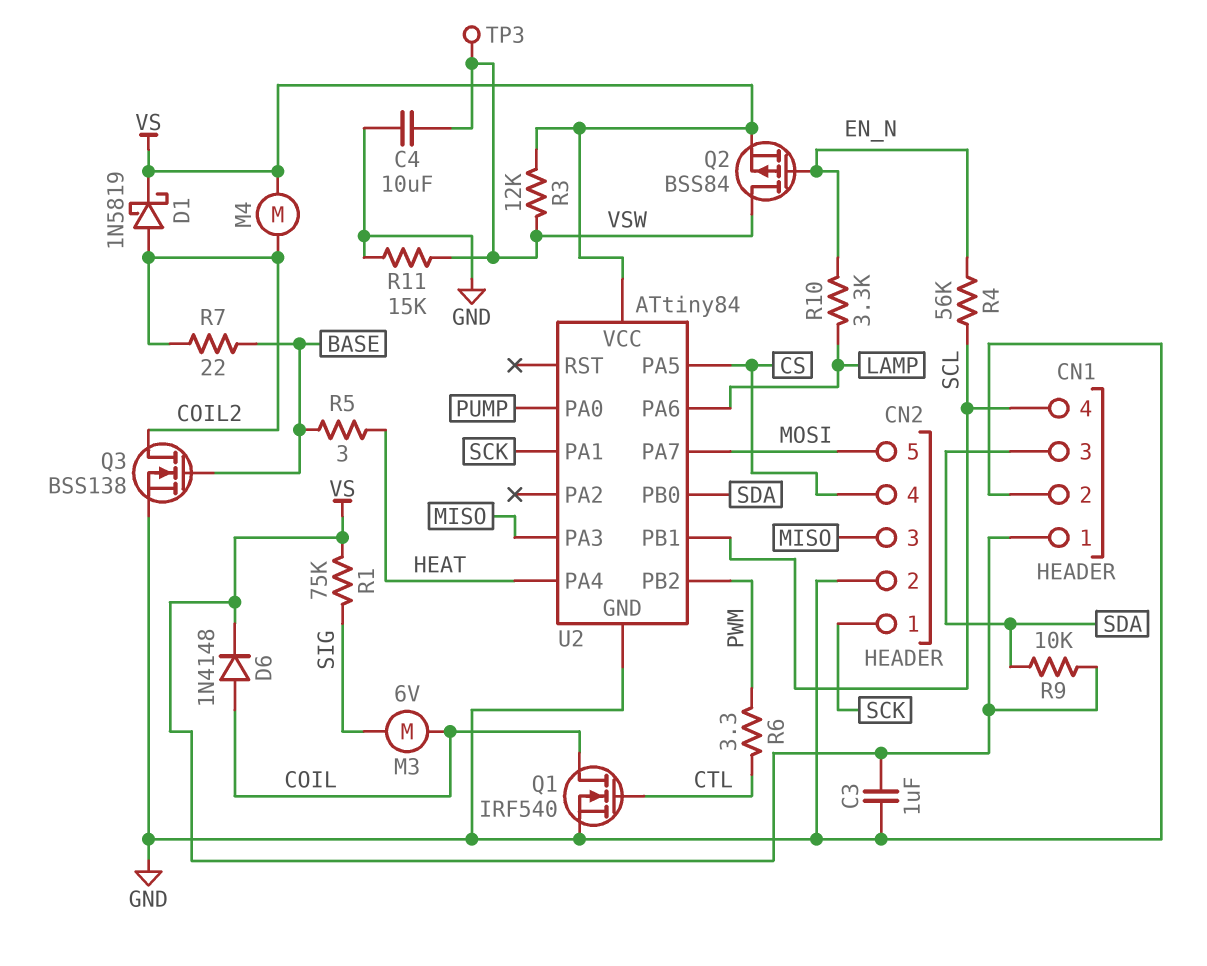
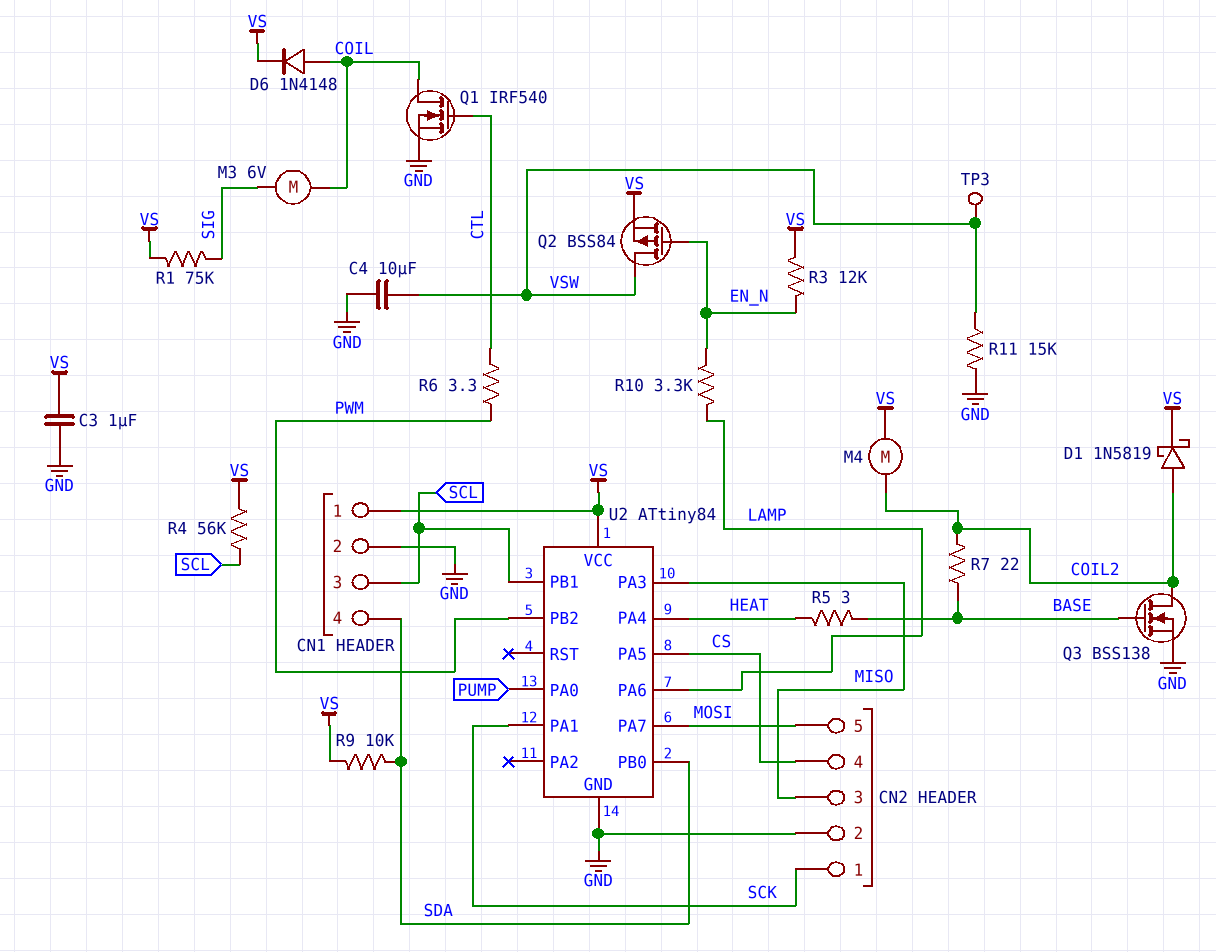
CN1 pin 3: SDA -> SCL
CN1 pin 4: SCL -> SDA
R3: 12k (VS, VSW) -> 12k (EN_N, VS)
R4: 56k (EN_N, SCL) -> 56k (SCL, VS)

